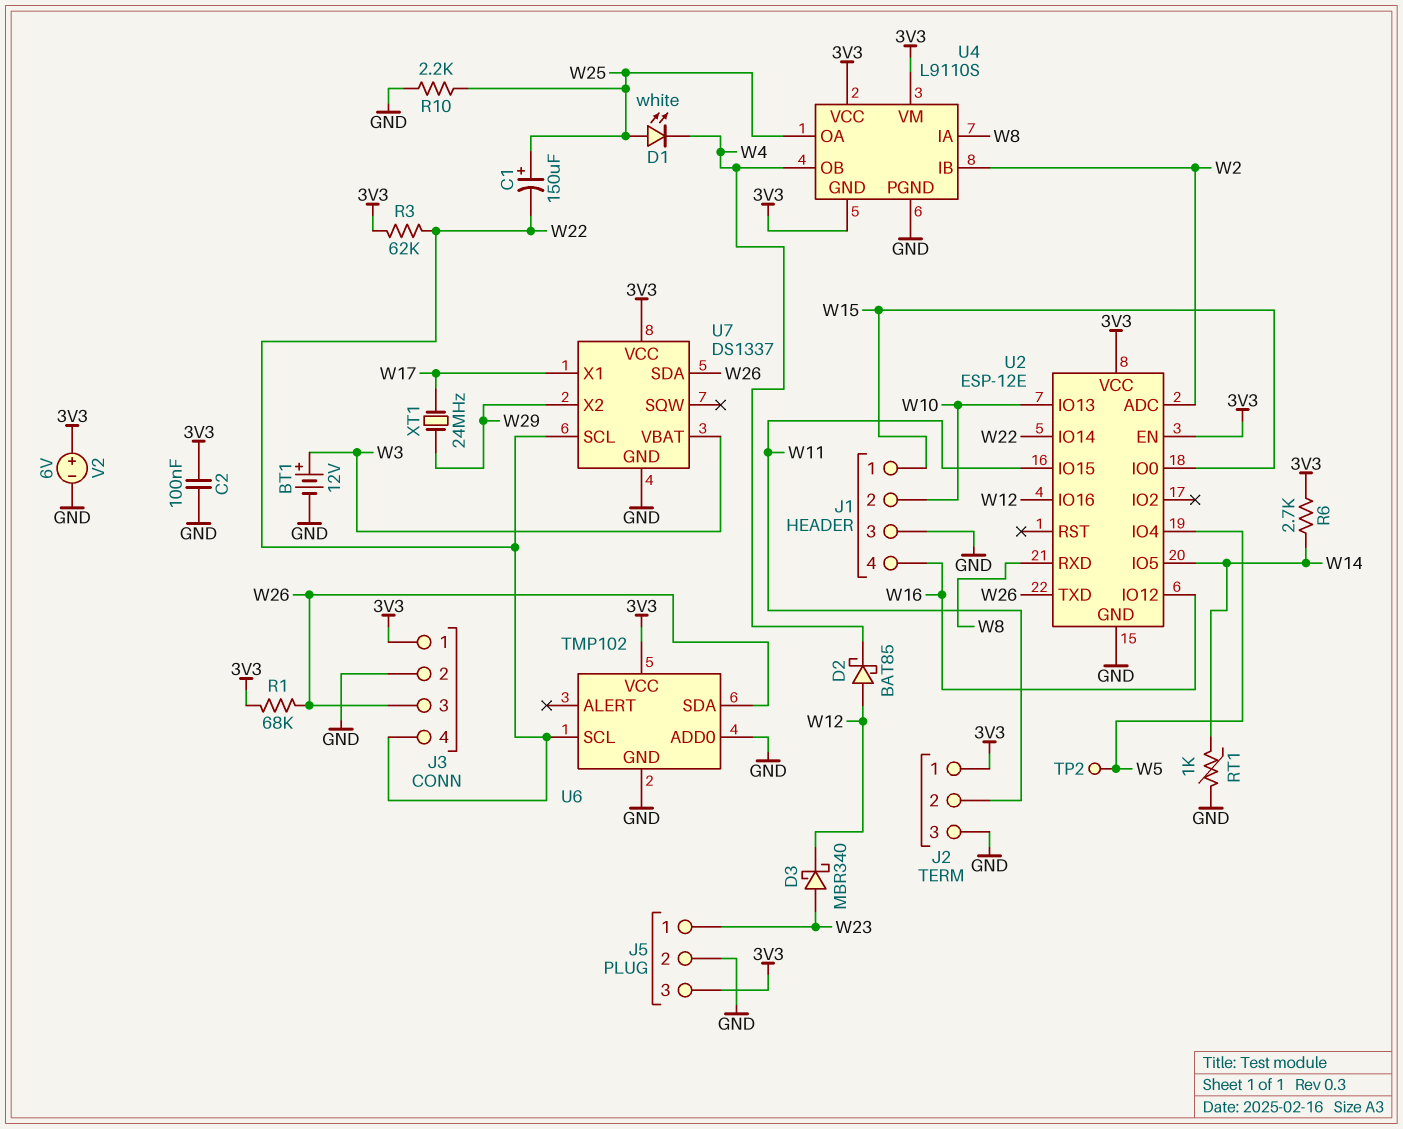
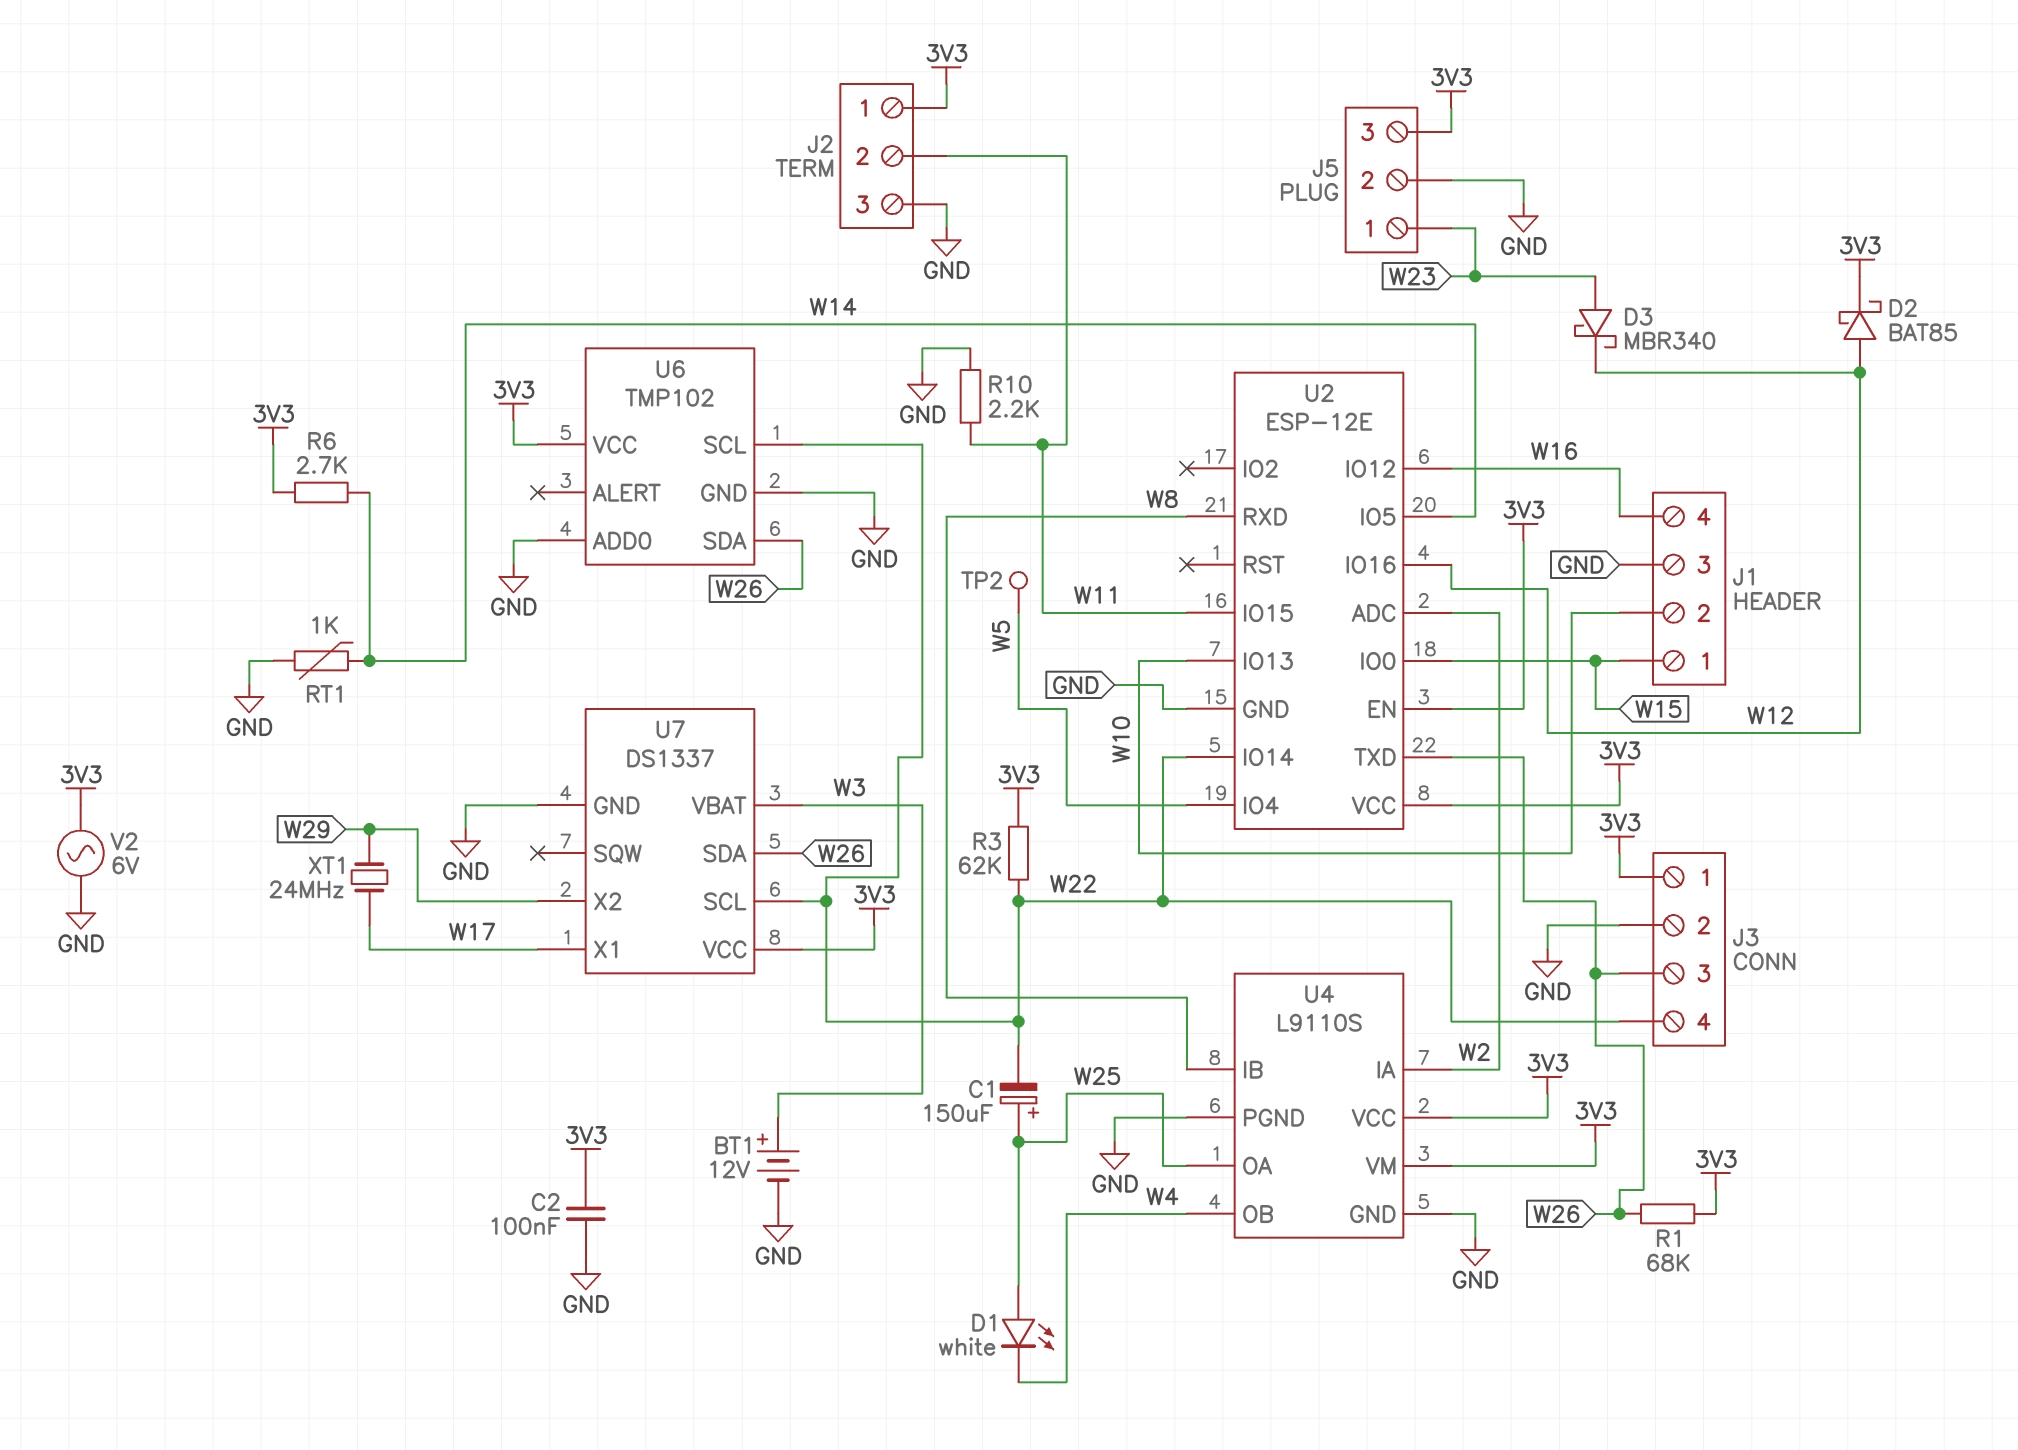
D2: schottky BAT85 (A W12, K W4) -> schottky BAT85 (A W12, K 3V3)
R10: 2.2k (GND, W25) -> 2.2k (GND, W11)
U4 pin GND: 3V3 -> GND
U4 pin IA: W8 -> W2
U4 pin IB: W2 -> W8
V2: 6V (plus 3V3, minus GND) -> AC 6V (3V3, GND)

